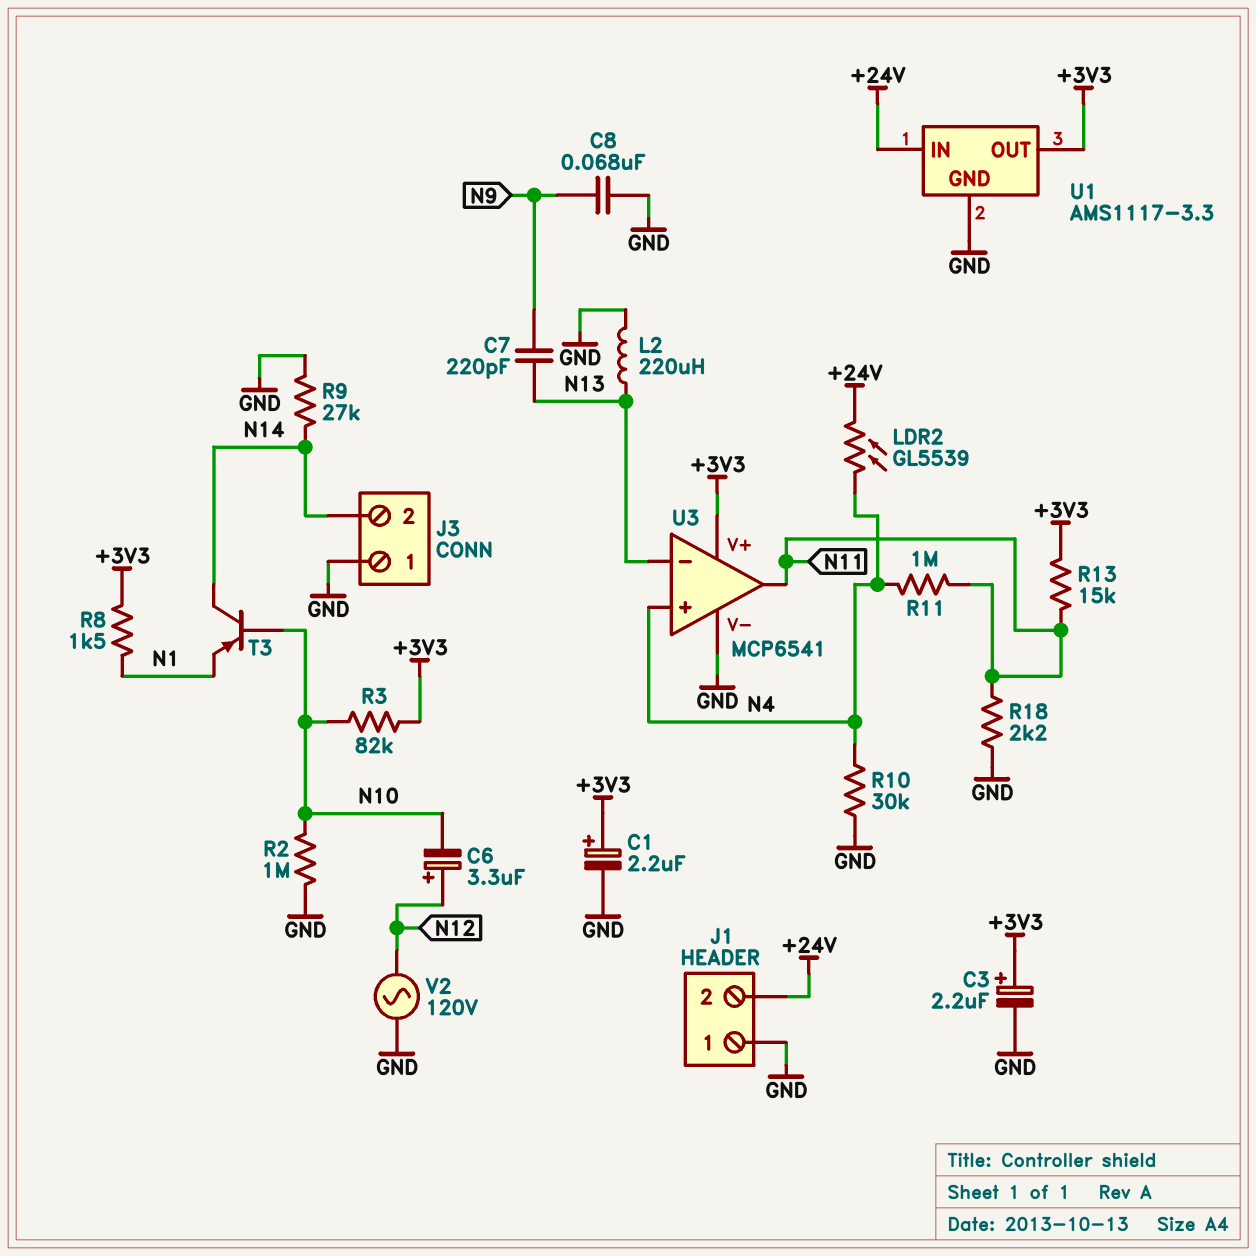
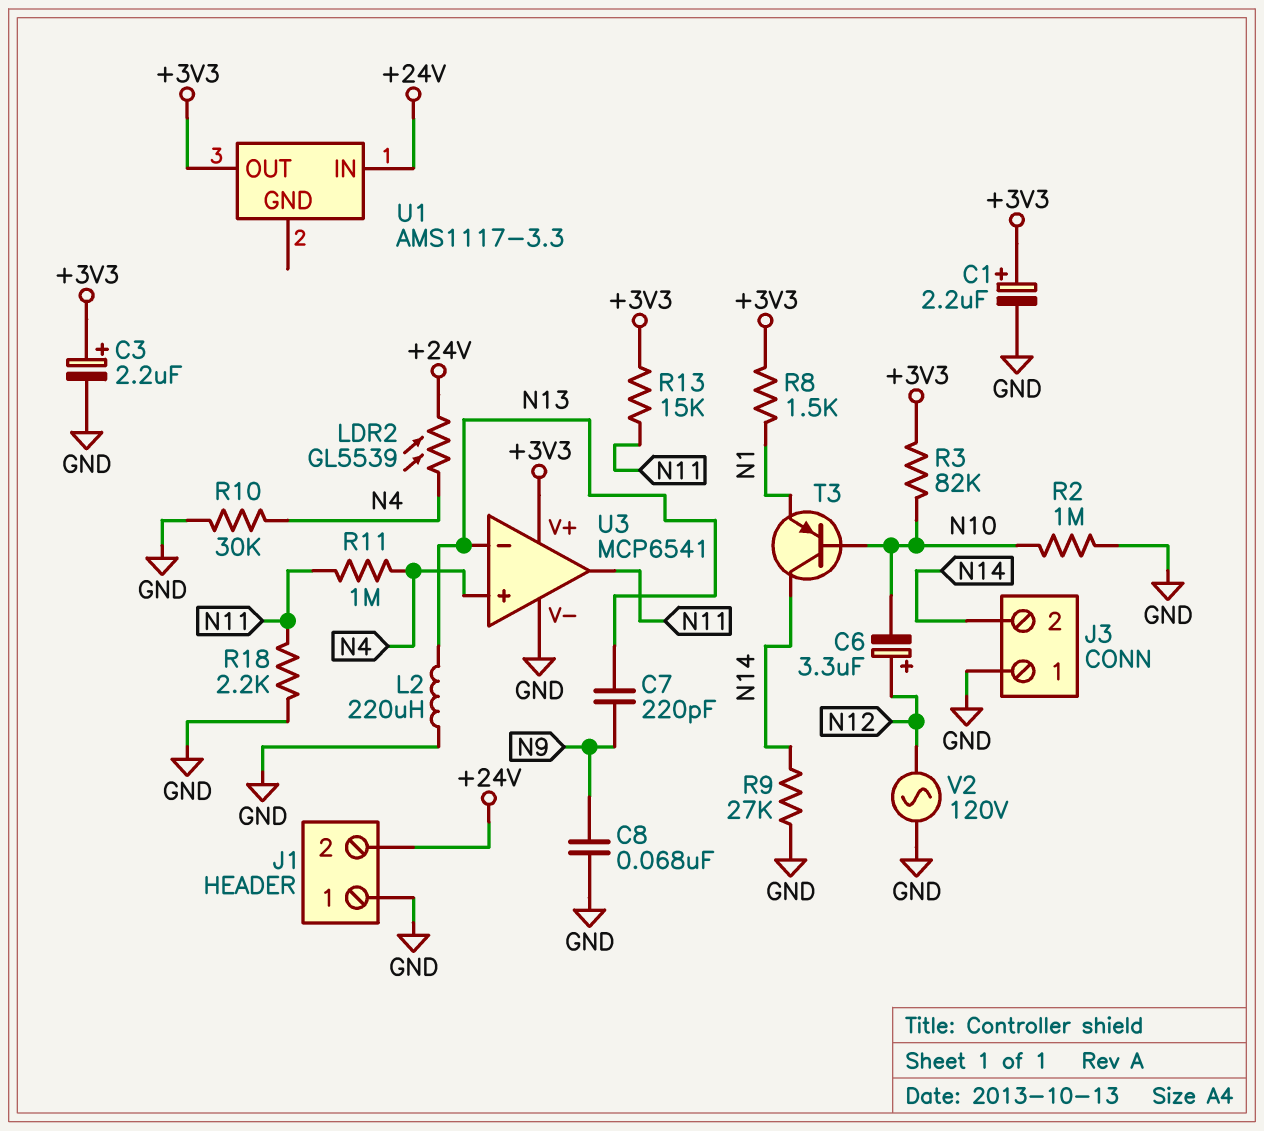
U1 pin GND: GND -> none

